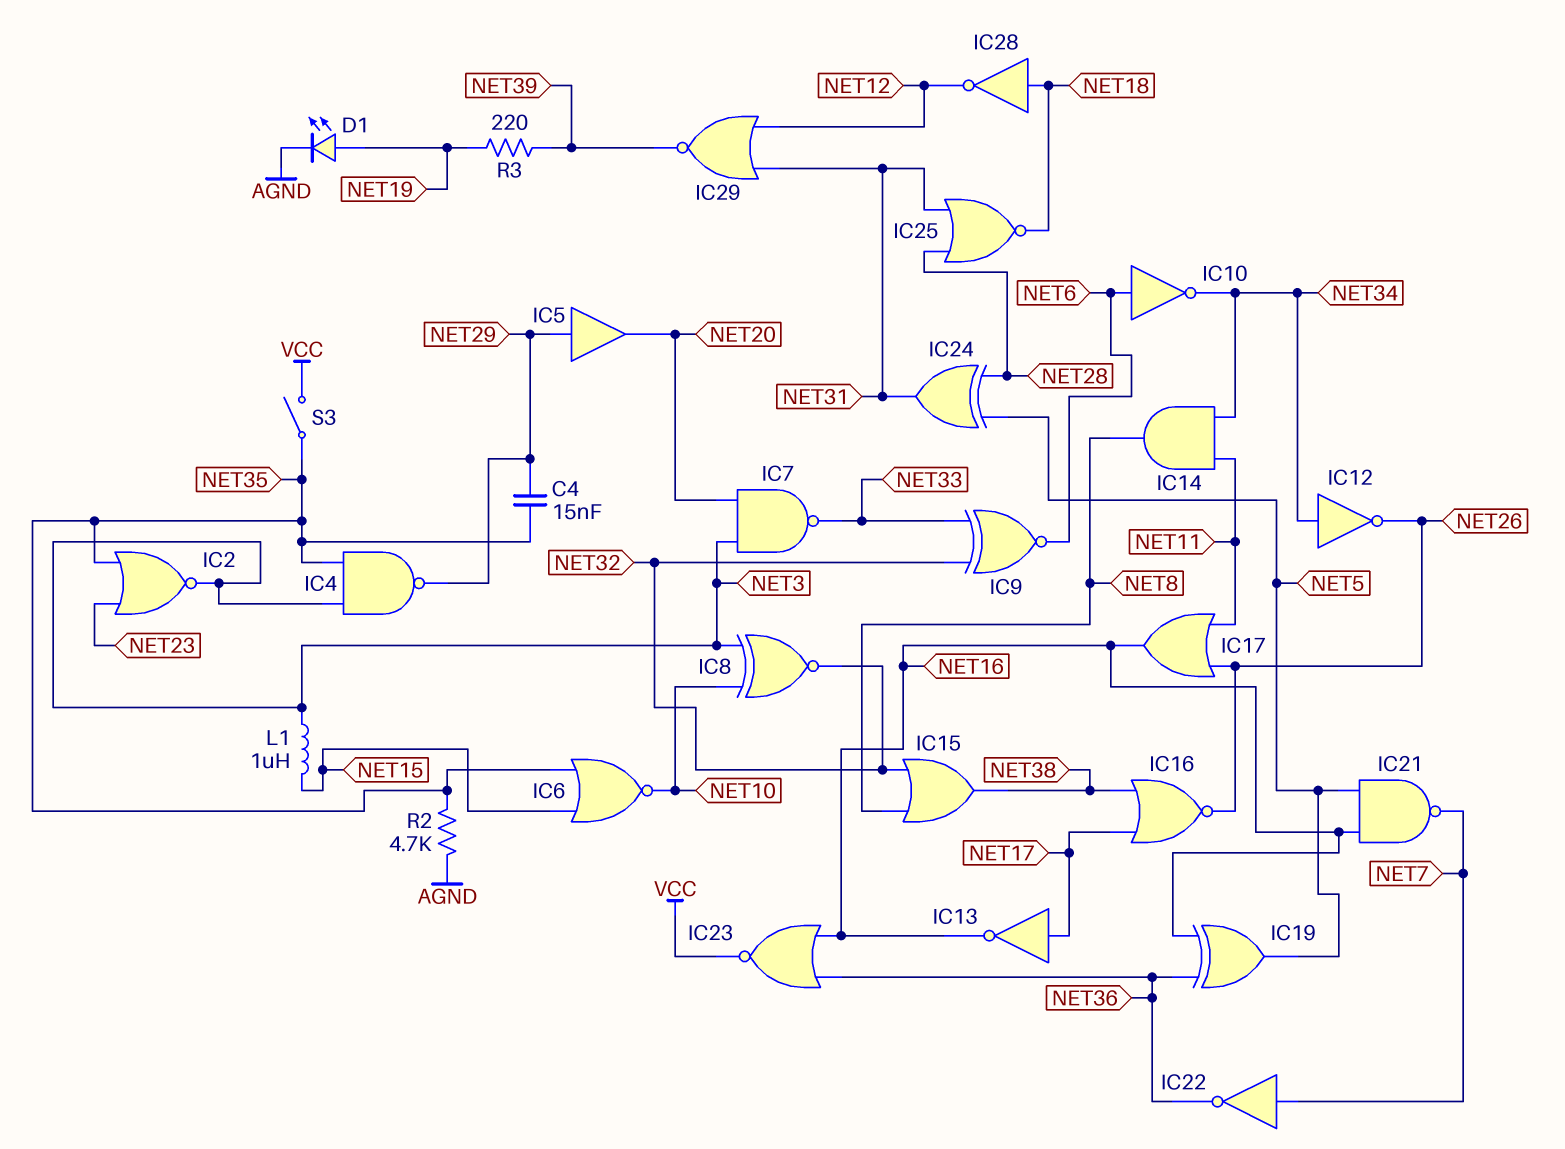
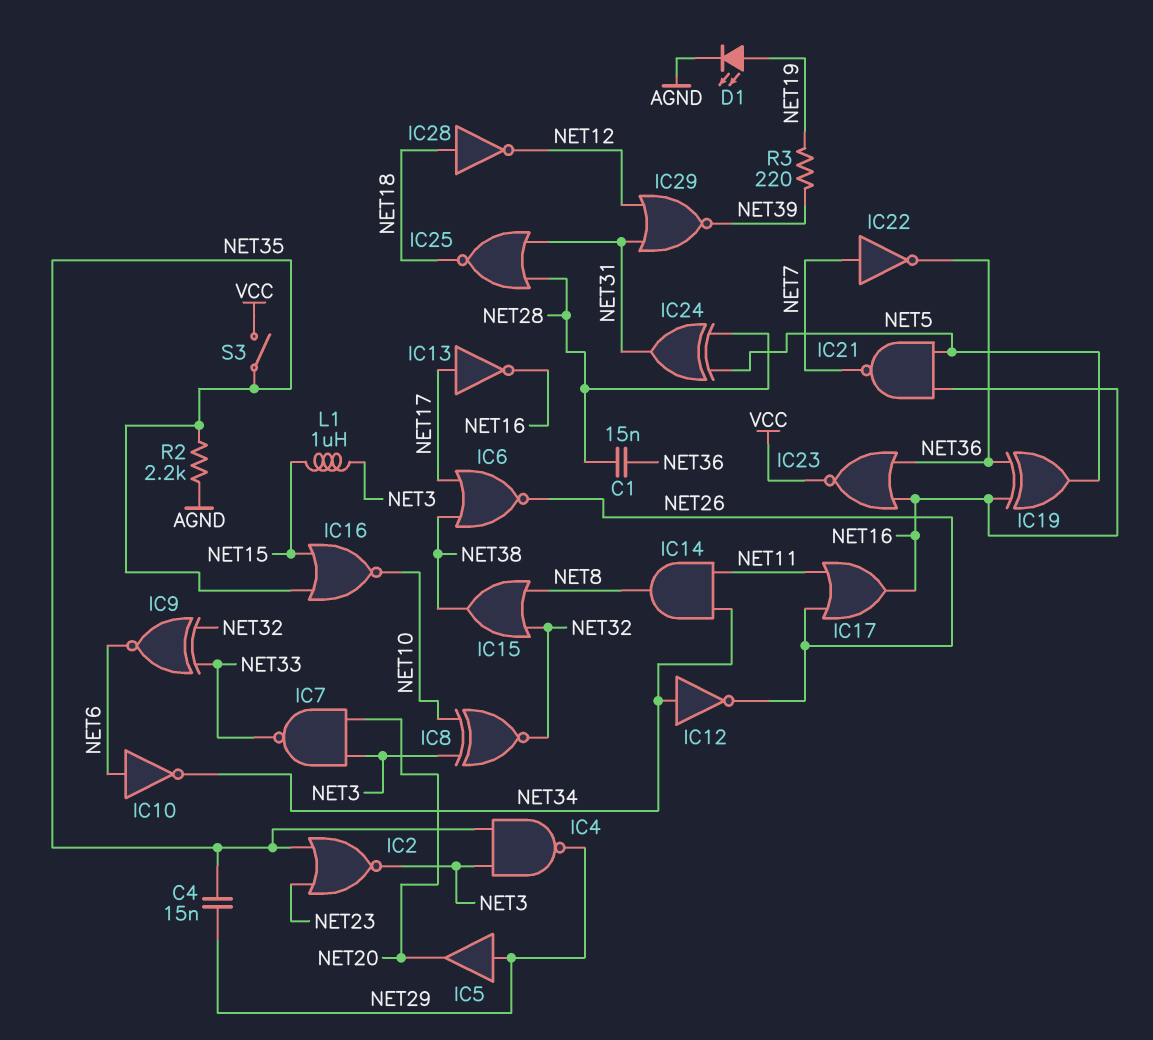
C1: none -> 15nF (NET28, NET36)
IC6: NOR (in NET15, in NET35, out NET10) -> NOR (in NET17, in NET38, out NET26)
IC16: NOR (in NET17, in NET38, out NET26) -> NOR (in NET15, in NET35, out NET10)
R2: 4.7k (AGND, NET35) -> 2.2k (AGND, NET35)

